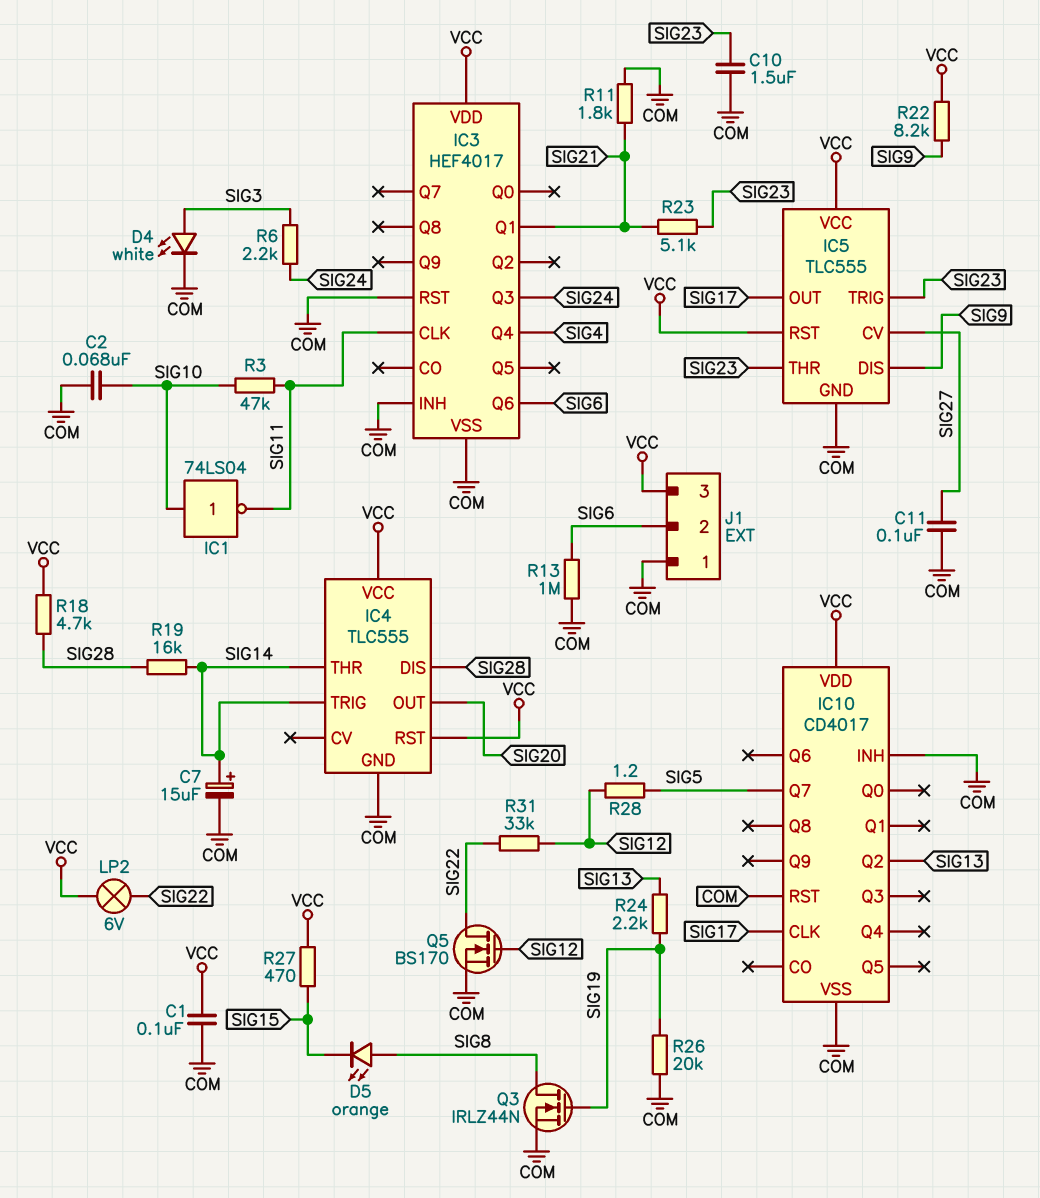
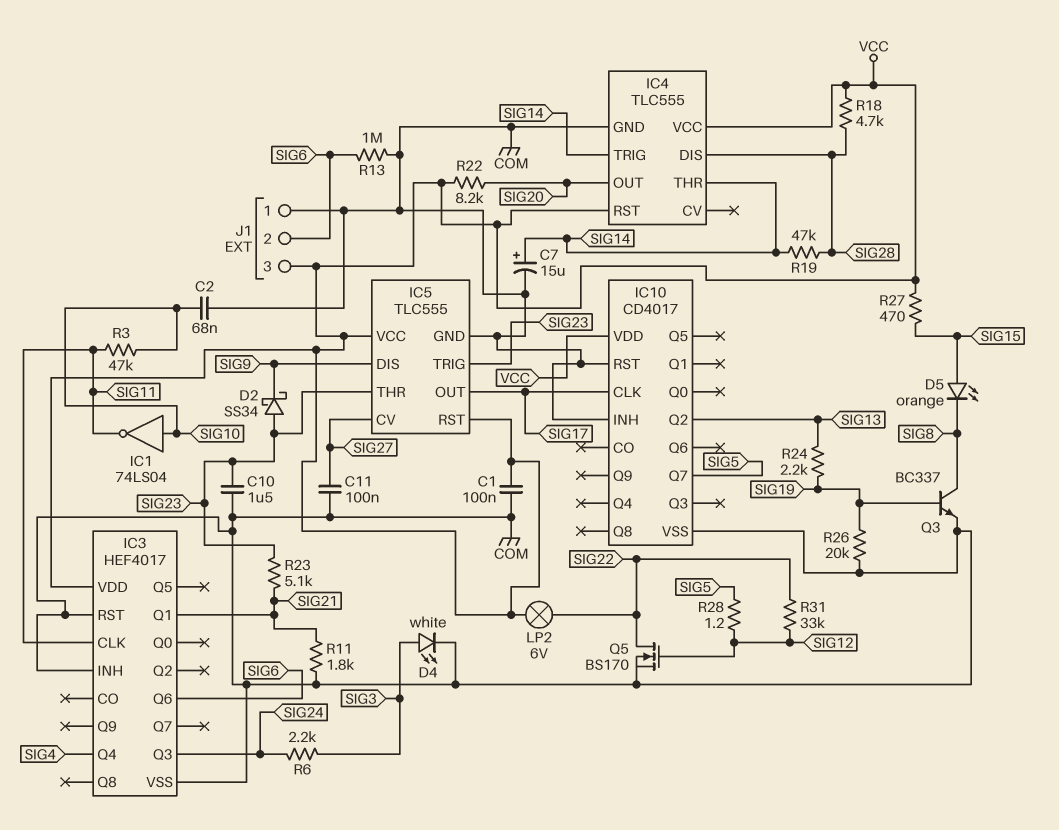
D2: none -> schottky SS34 (A SIG23, K SIG9)
D5: LED orange (A SIG8, K SIG15) -> LED orange (A SIG15, K SIG8)
Q3: NMOS IRLZ44N (G SIG19, D SIG8, S COM) -> NPN BC337 (B SIG19, C SIG8, E COM)
R19: 16k (SIG14, SIG28) -> 47k (SIG14, SIG28)
R22: 8.2k (SIG9, VCC) -> 8.2k (SIG20, VCC)

